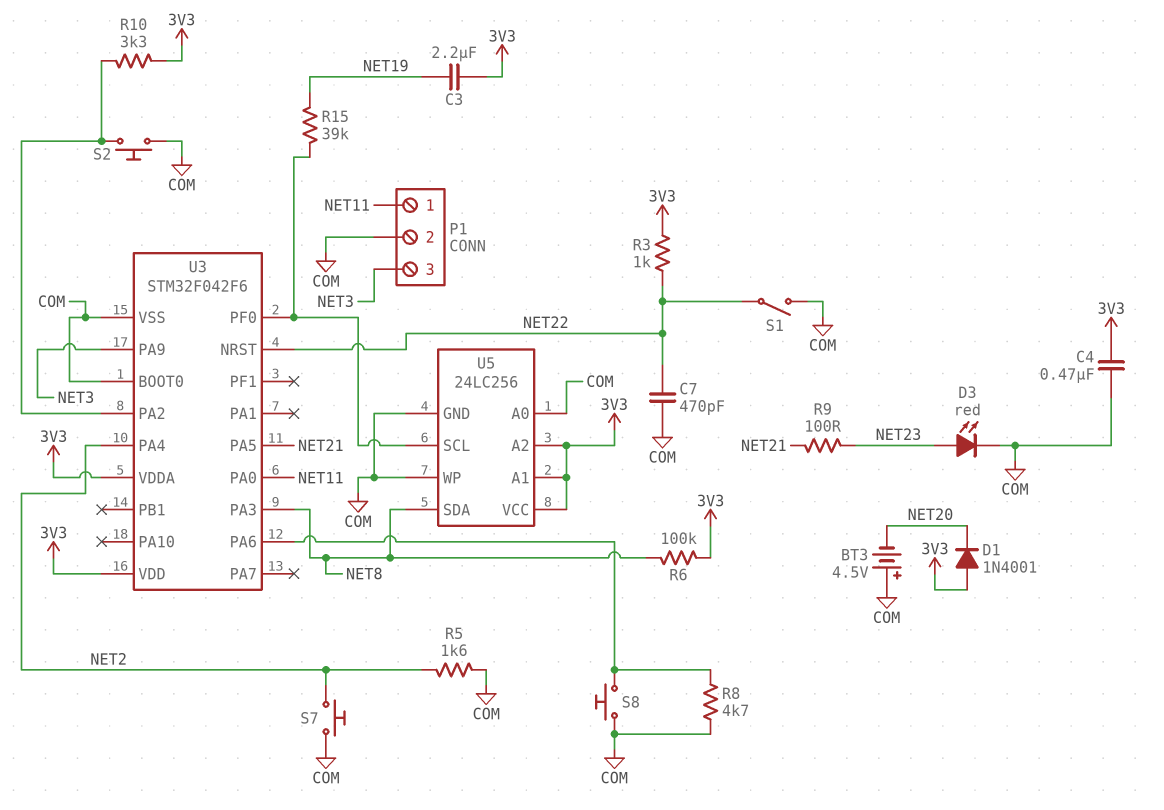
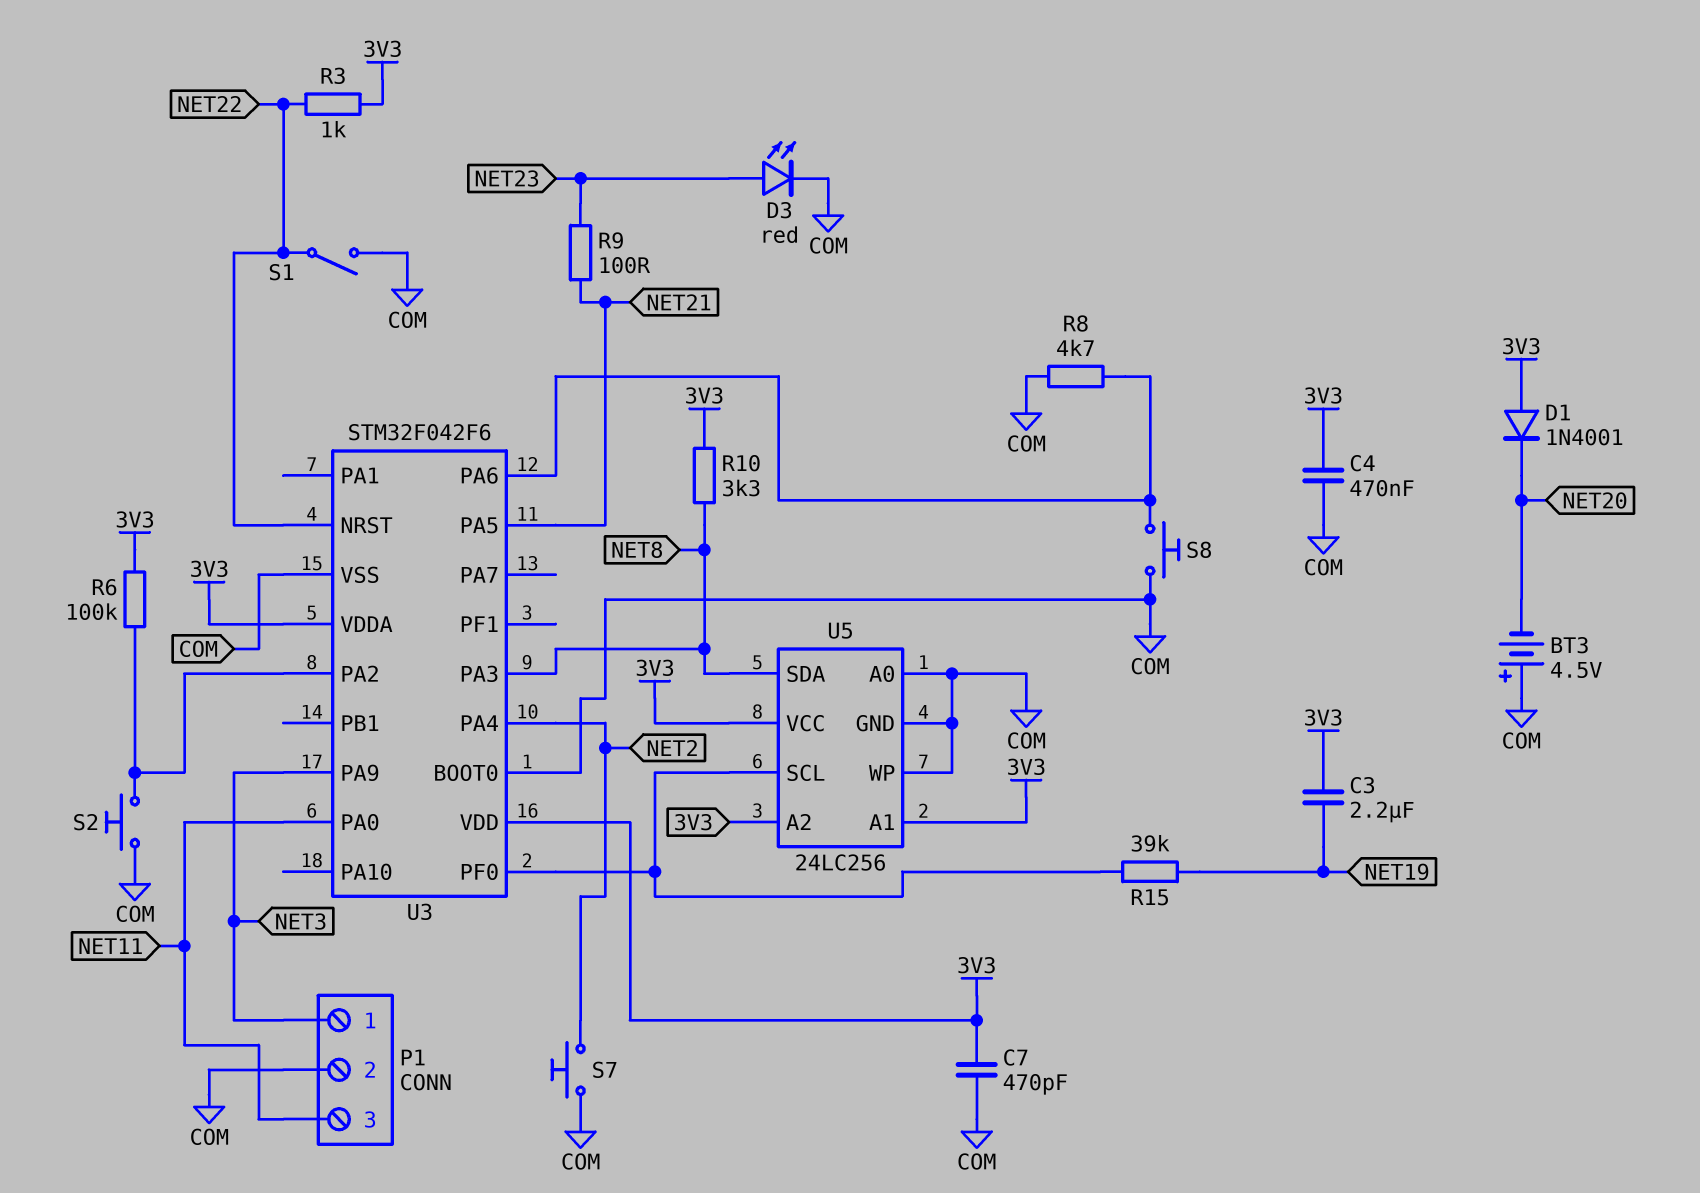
C7: 470pF (COM, NET22) -> 470pF (3V3, COM)
P1 pin 1: NET11 -> NET3
P1 pin 3: NET3 -> NET11
R5: 1.6k (COM, NET2) -> none
R6: 100k (3V3, NET8) -> 100k (3V3, U3/PA2)
R10: 3.3k (3V3, U3/PA2) -> 3.3k (3V3, NET8)

